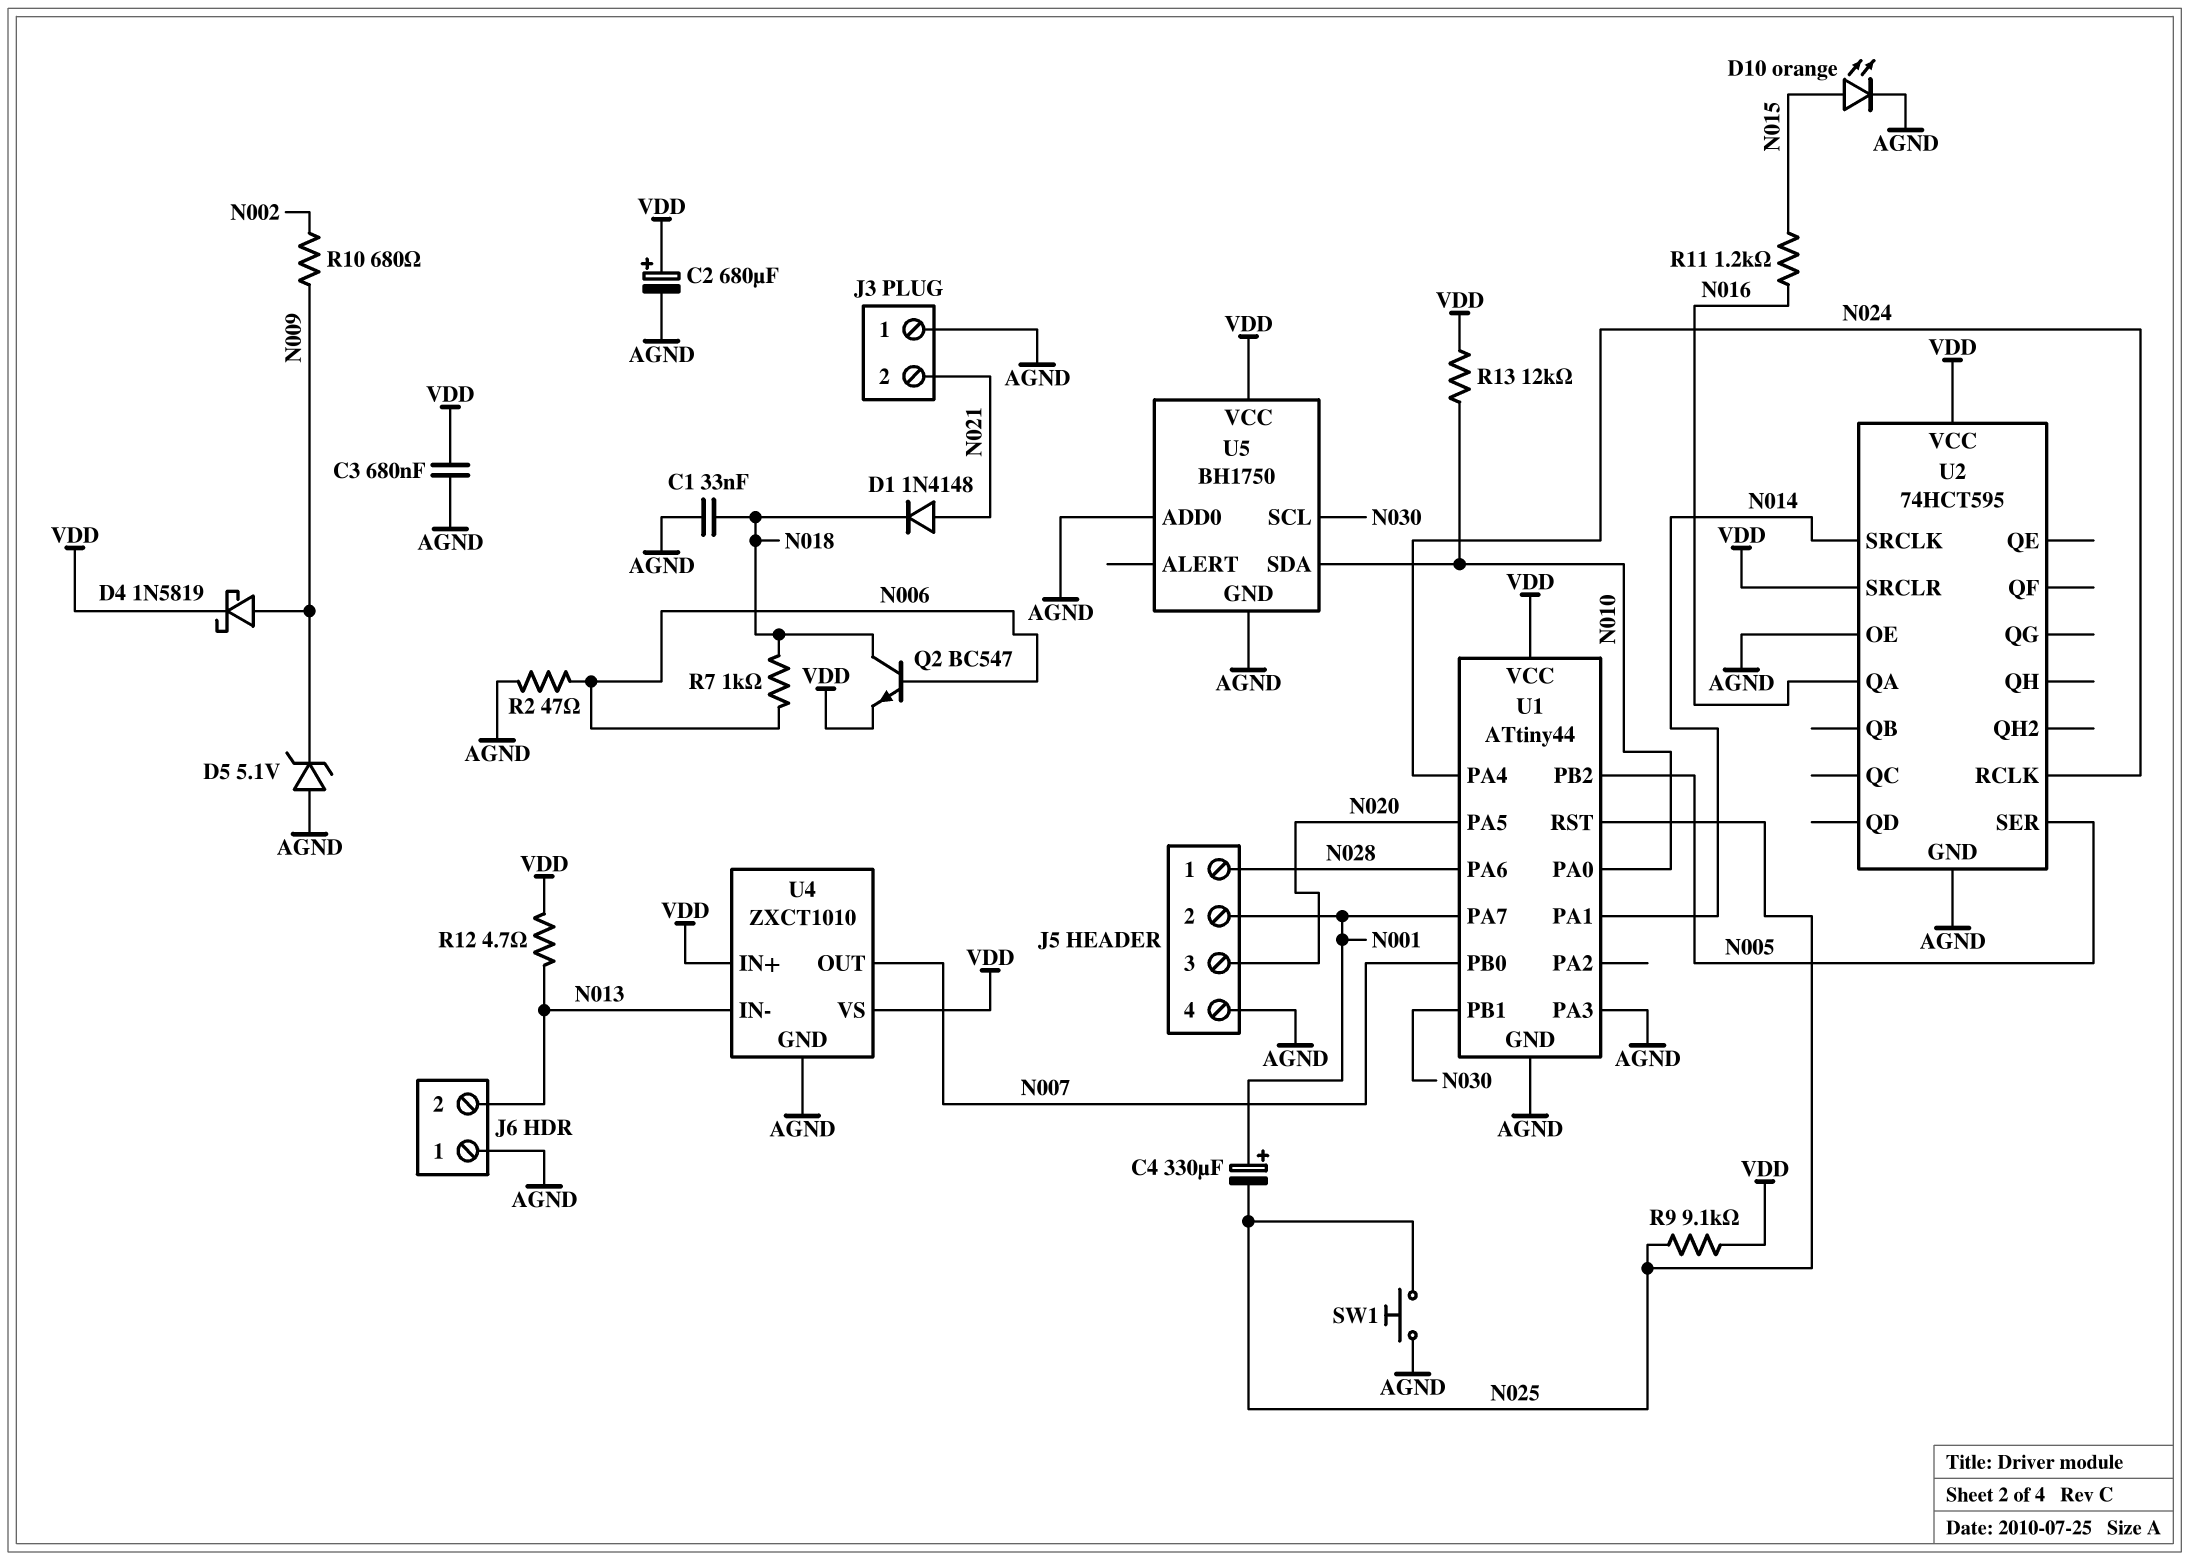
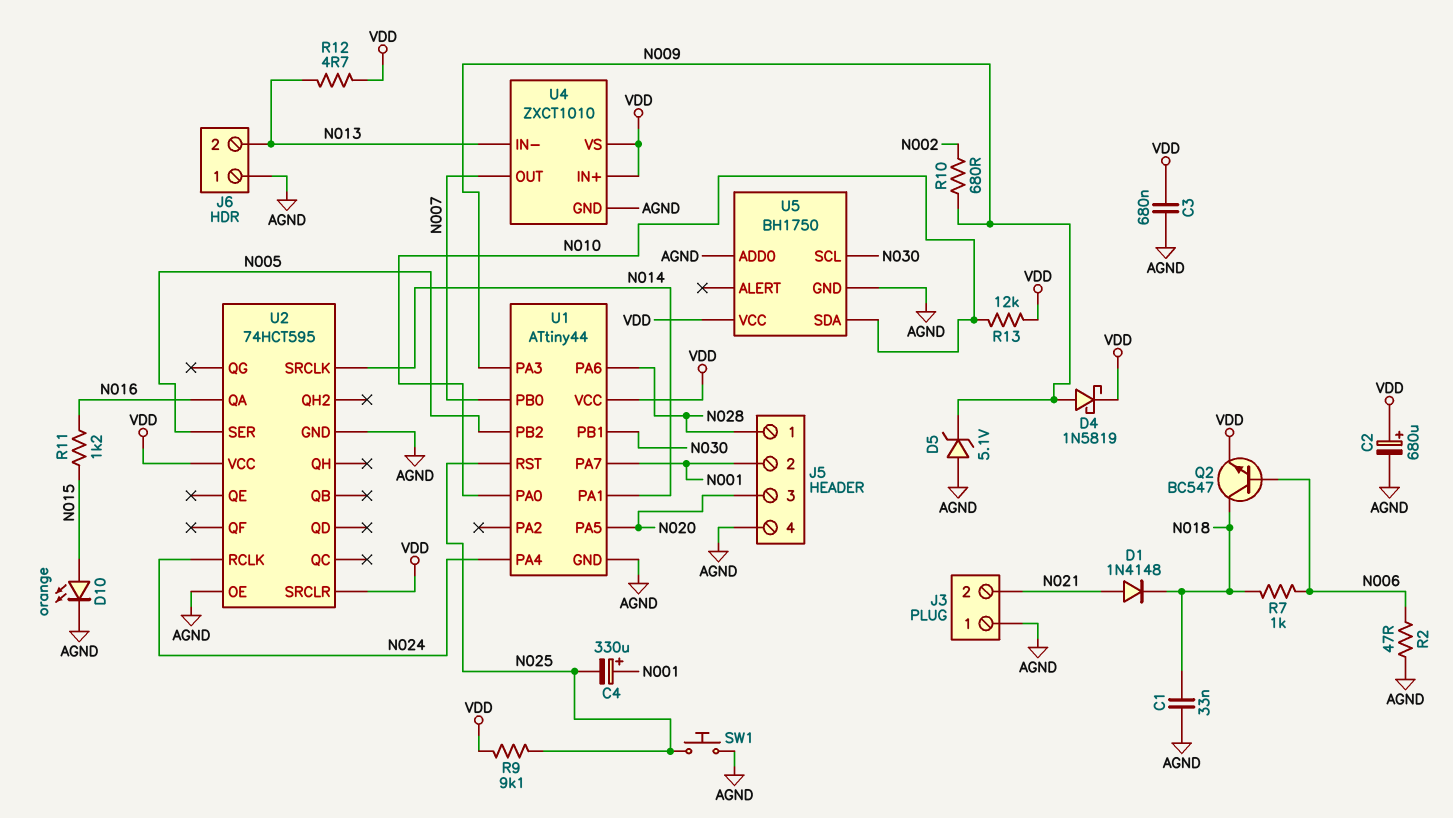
U1 pin PA3: AGND -> N009

